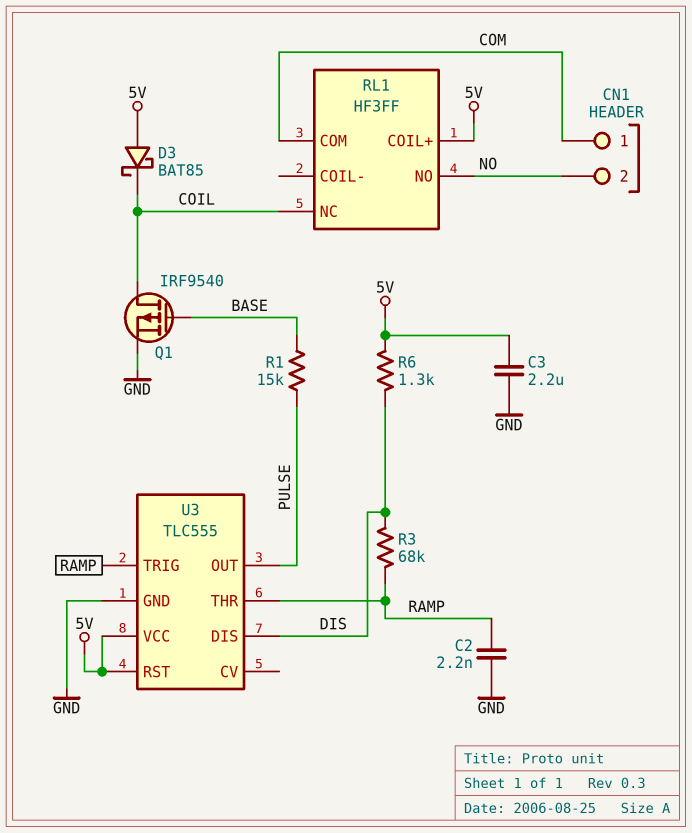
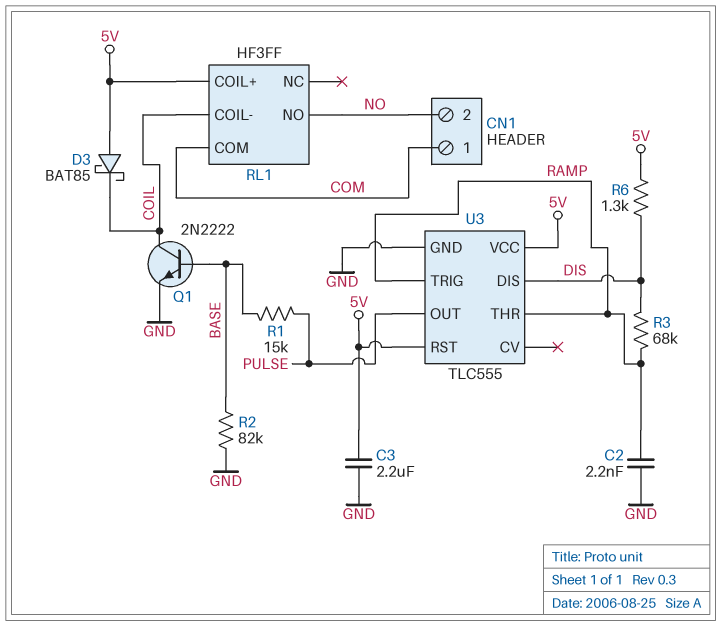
Q1: PMOS IRF9540 (G BASE, D COIL, S GND) -> NPN 2N2222 (B BASE, C COIL, E GND)
R2: none -> 82k (BASE, GND)
RL1 pin COIL-: none -> COIL
RL1 pin NC: COIL -> none

